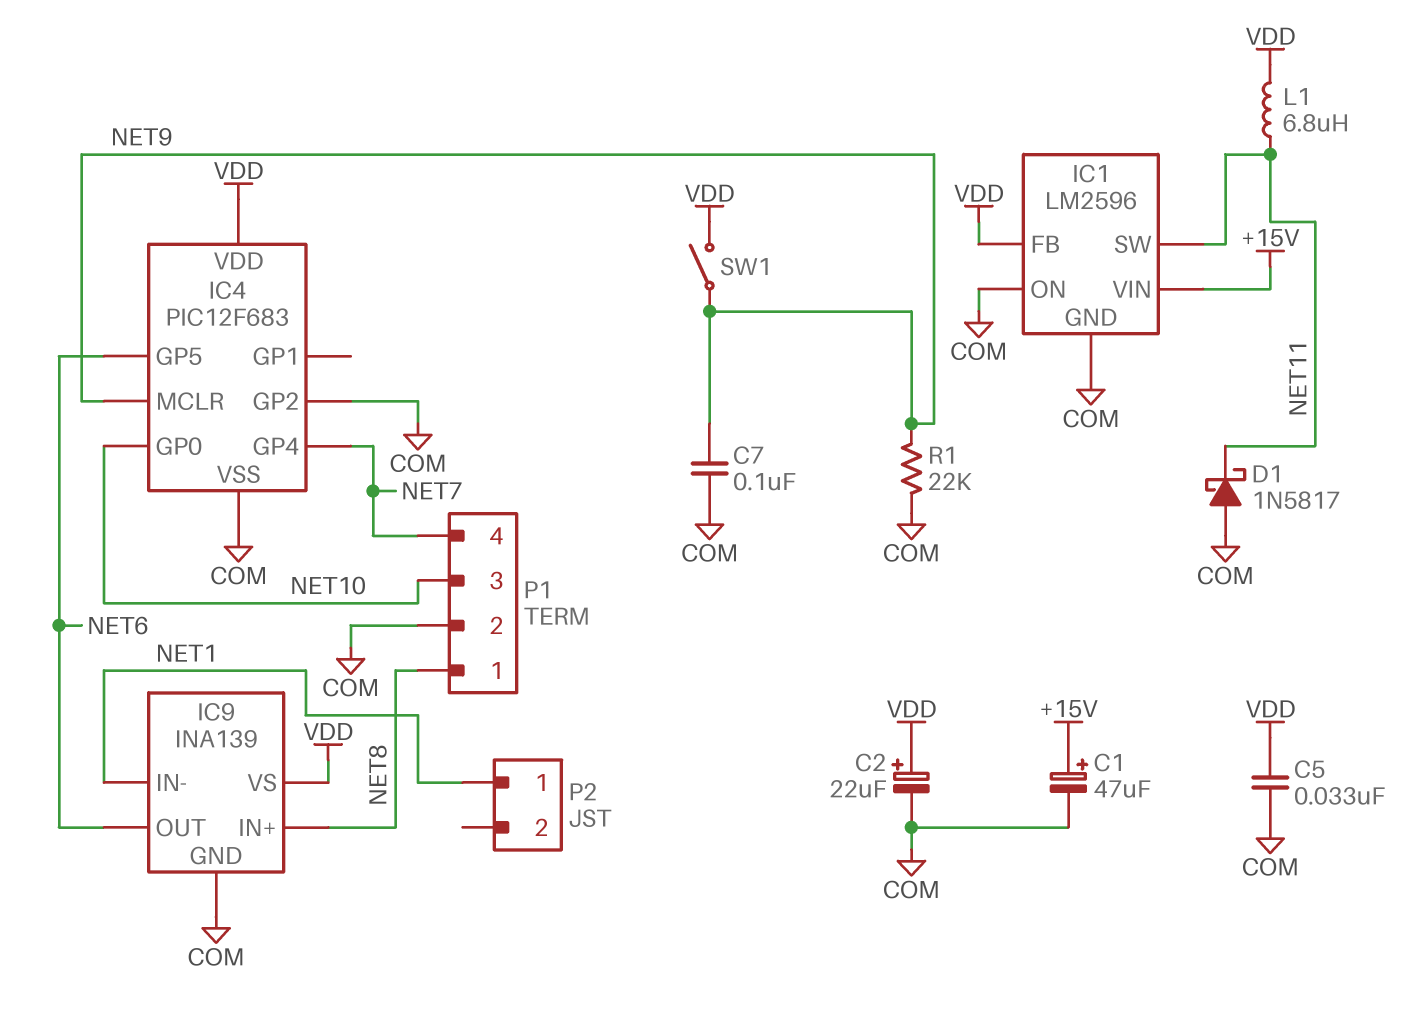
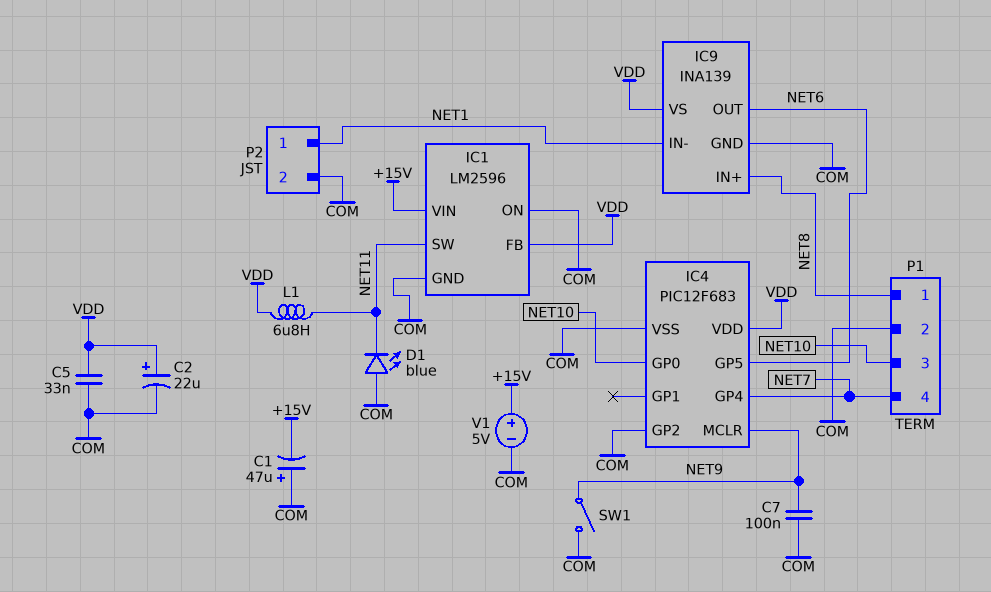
C1: 47uF (plus +15V, minus COM) -> 47uF (plus COM, minus +15V)
D1: schottky 1N5817 (A COM, K NET11) -> LED blue (A COM, K NET11)
P2 pin 2: none -> COM
R1: 22k (COM, NET9) -> none
SW1: switch (NET9, VDD) -> switch (COM, NET9)
V1: none -> 5V (plus +15V, minus COM)

